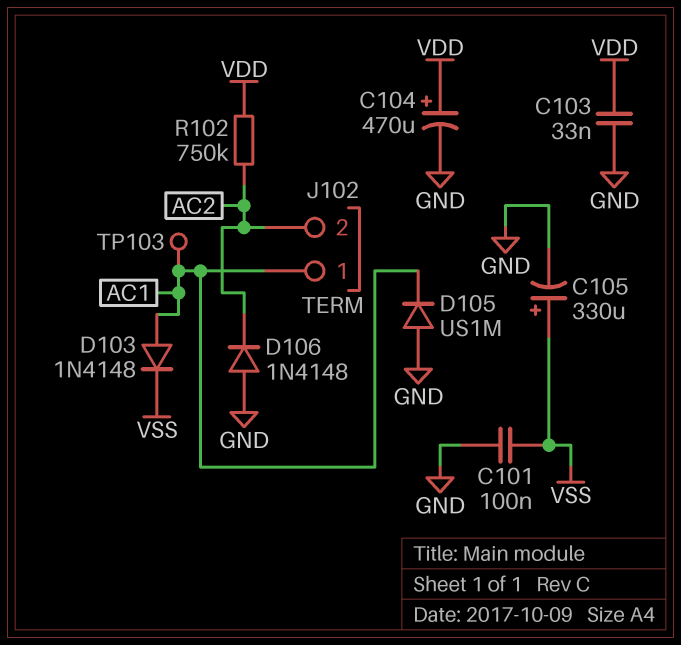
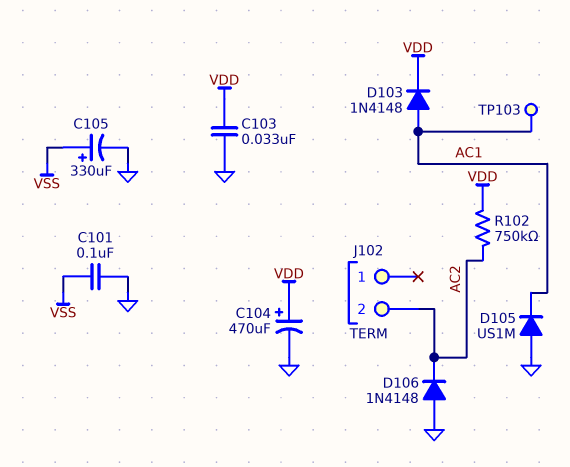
D103: diode 1N4148 (A AC1, K VSS) -> diode 1N4148 (A AC1, K VDD)
J102 pin 1: AC1 -> none

